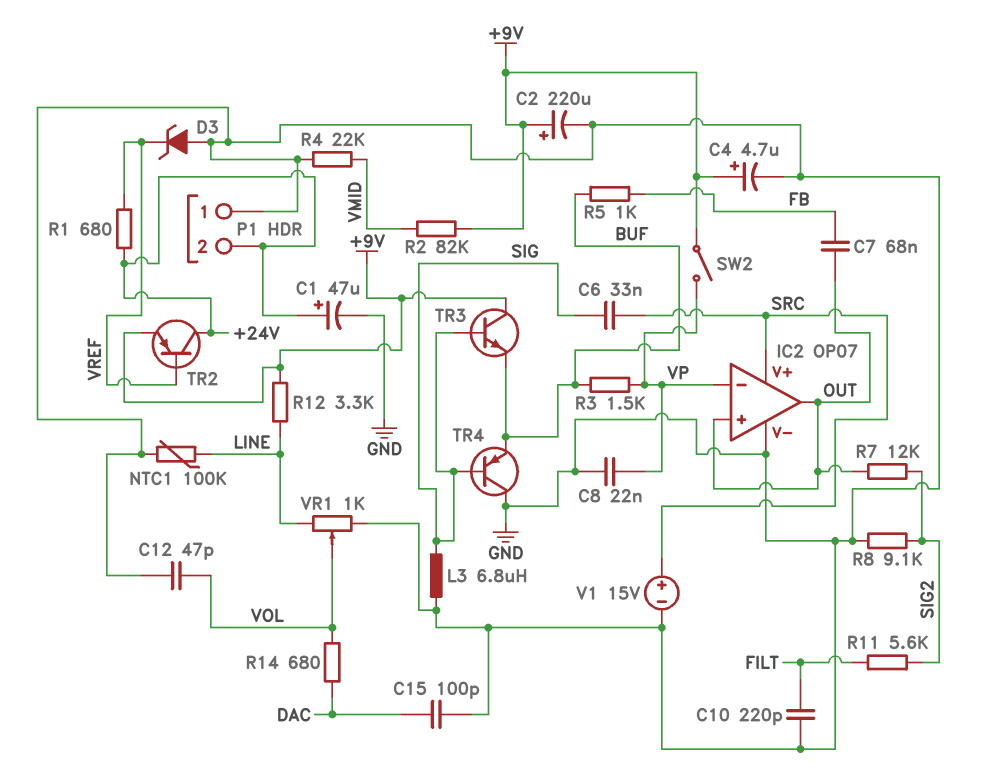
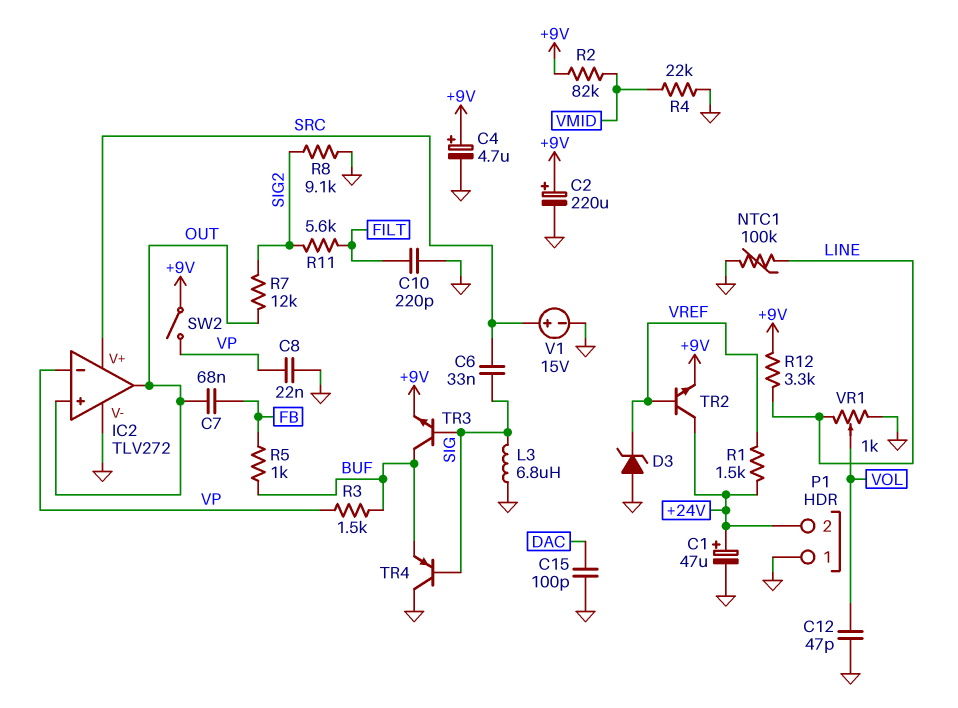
IC2: OP07 -> TLV272
R1: 680 (+24V, VREF) -> 1.5k (+24V, VREF)
R14: 680 (DAC, VOL) -> none
TR2: PNP (B VREF, C +24V, E +9V) -> NPN (B VREF, C +24V, E +9V)
TR3: NPN (B SIG, C +9V, E BUF) -> NPN (B SIG, C BUF, E +9V)

